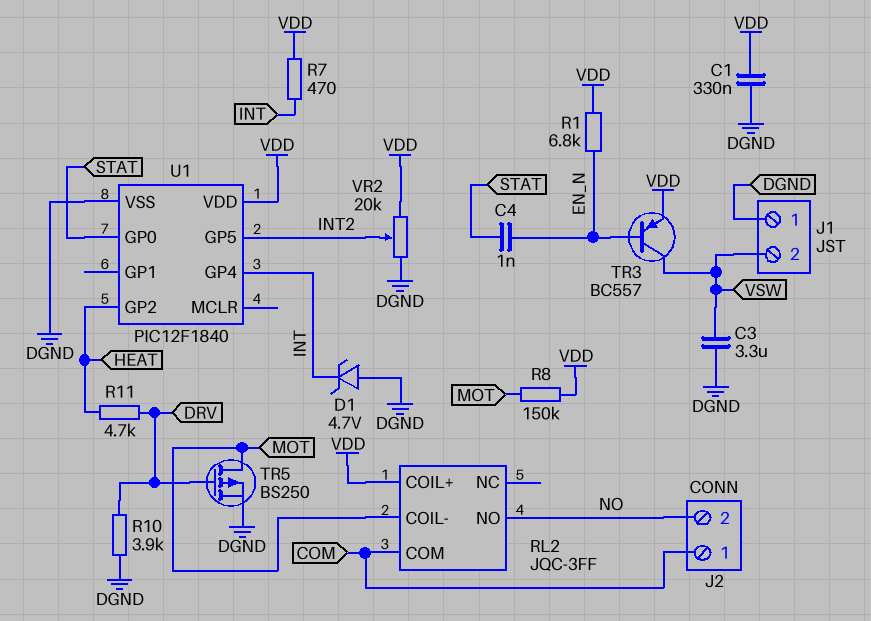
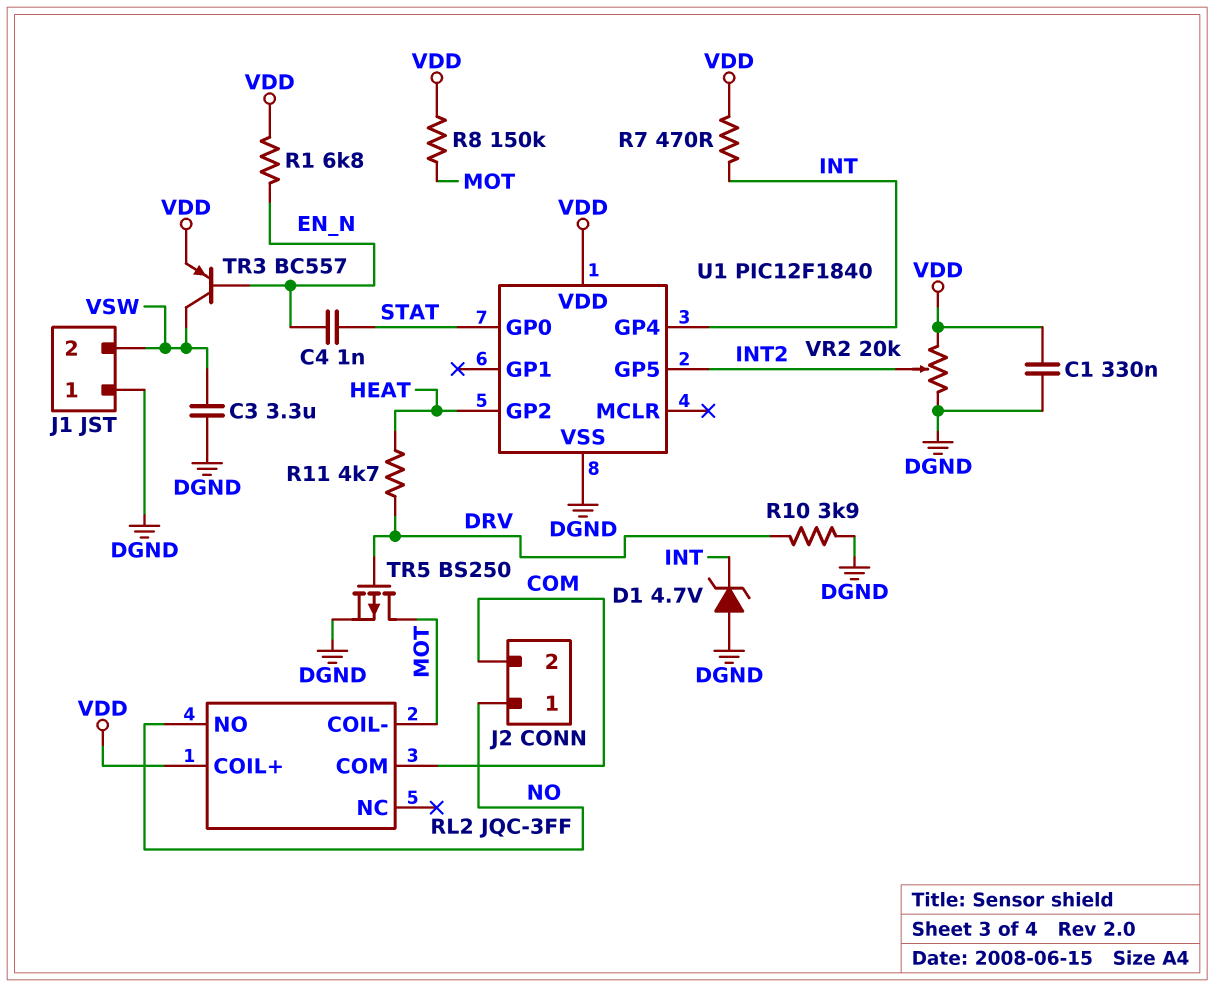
J2 pin 1: COM -> NO
J2 pin 2: NO -> COM

